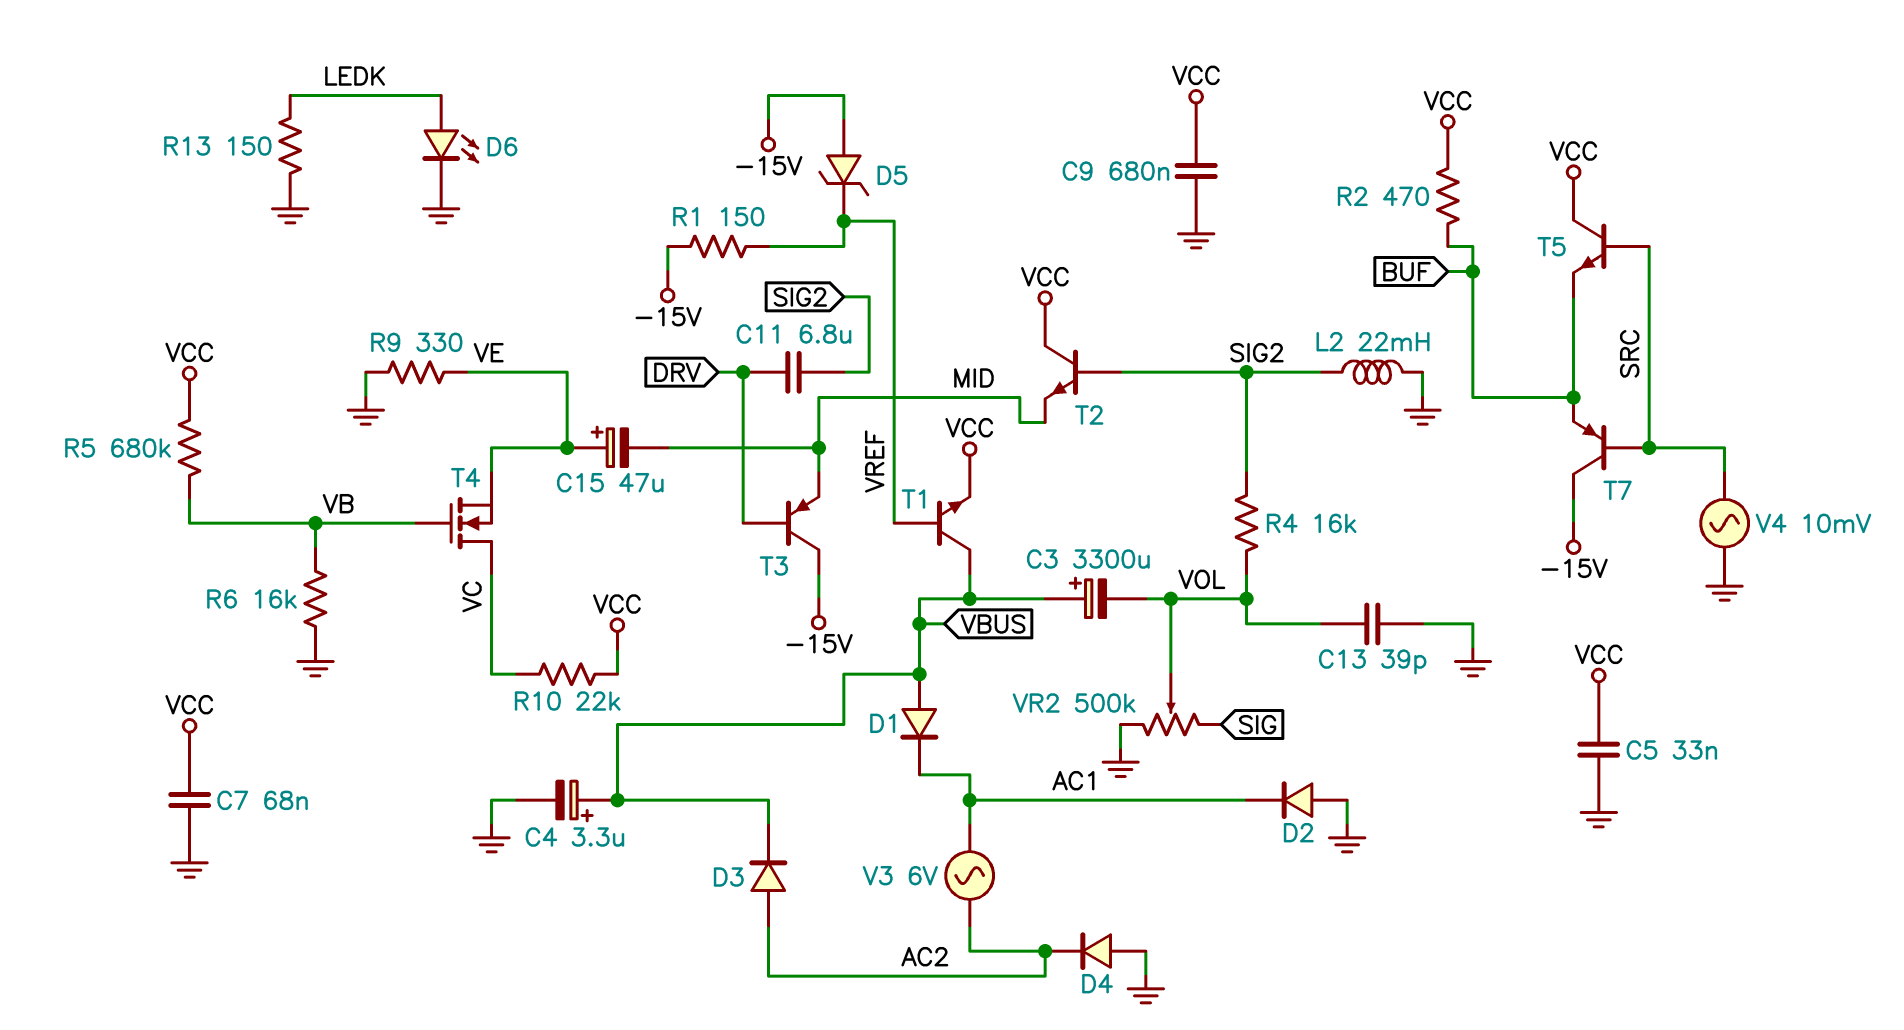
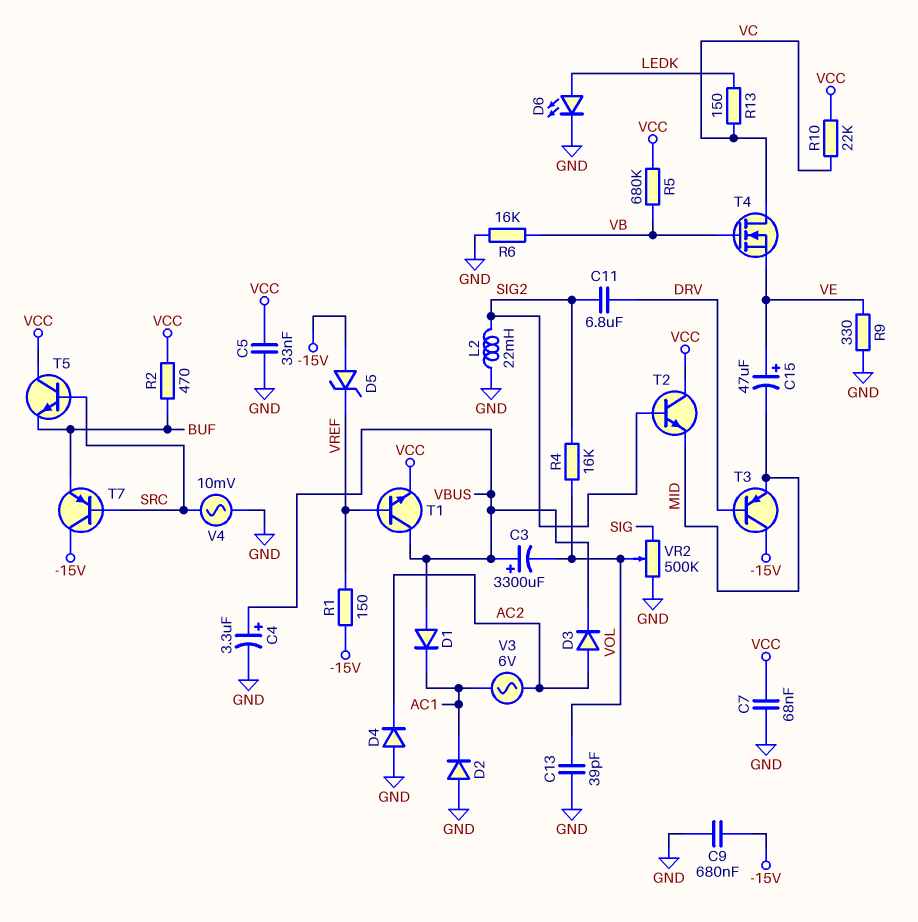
C9: 680nF (GND, VCC) -> 680nF (-15V, GND)
R13: 150 (GND, LEDK) -> 150 (LEDK, VC)

